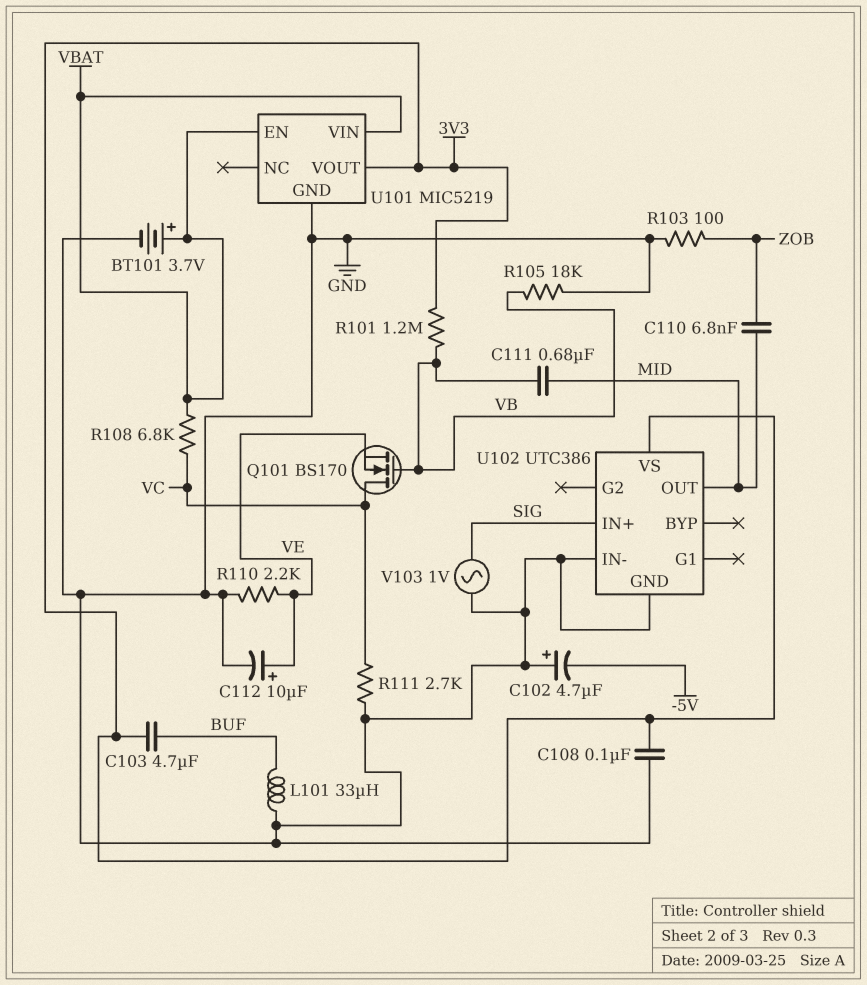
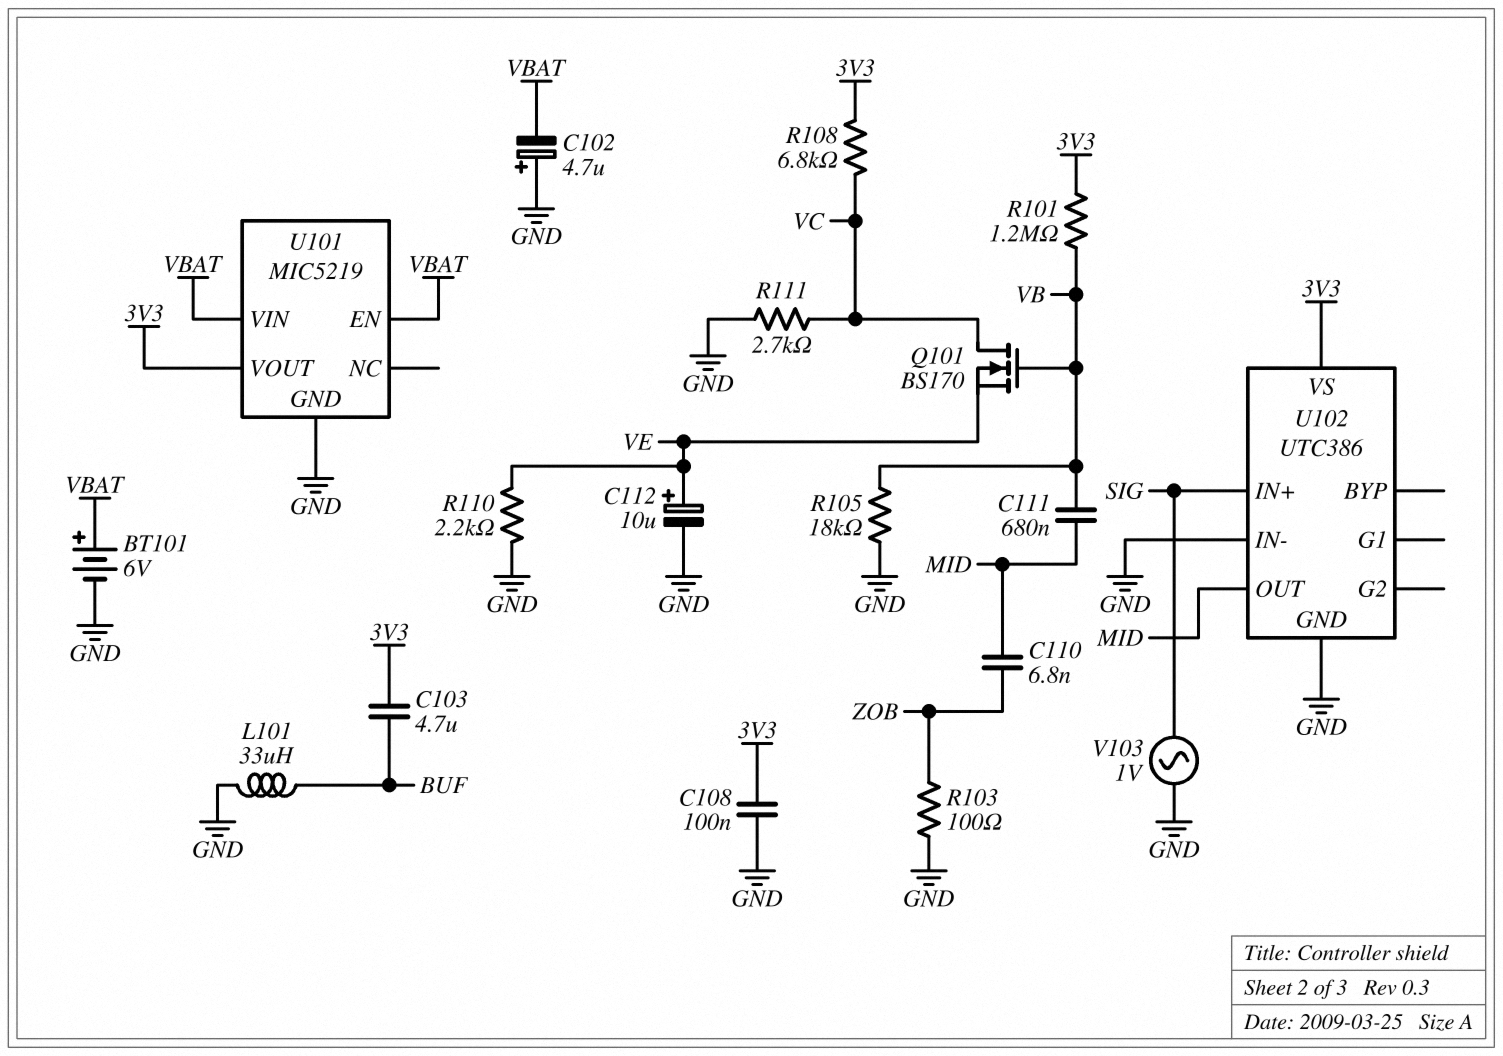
BT101: 3.7V (plus VBAT, minus GND) -> 6V (plus VBAT, minus GND)
C102: 4.7uF (plus GND, minus -5V) -> 4.7uF (plus GND, minus VBAT)
R108: 6.8k (VBAT, VC) -> 6.8k (3V3, VC)

